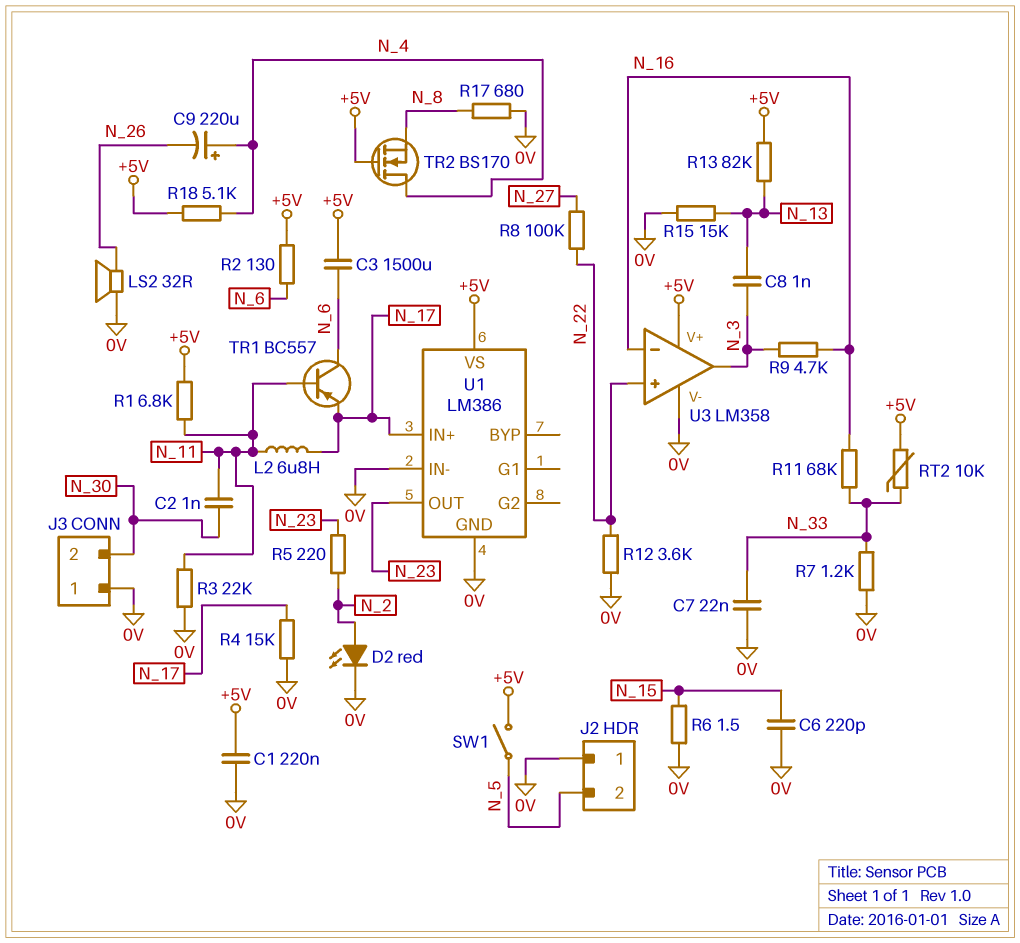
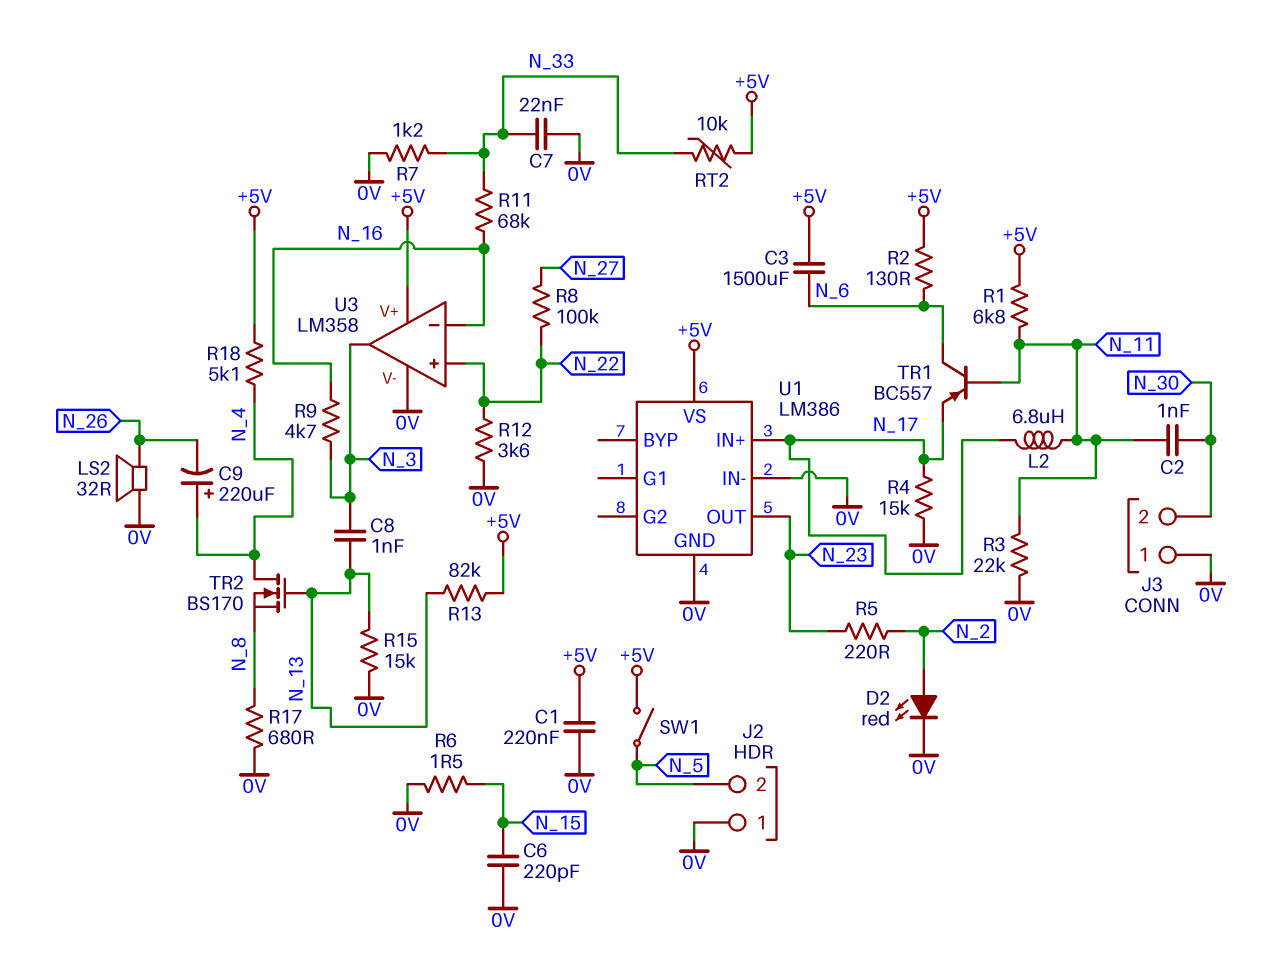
TR2: NMOS BS170 (G +5V, D N_4, S N_8) -> NMOS BS170 (G N_13, D N_4, S N_8)

